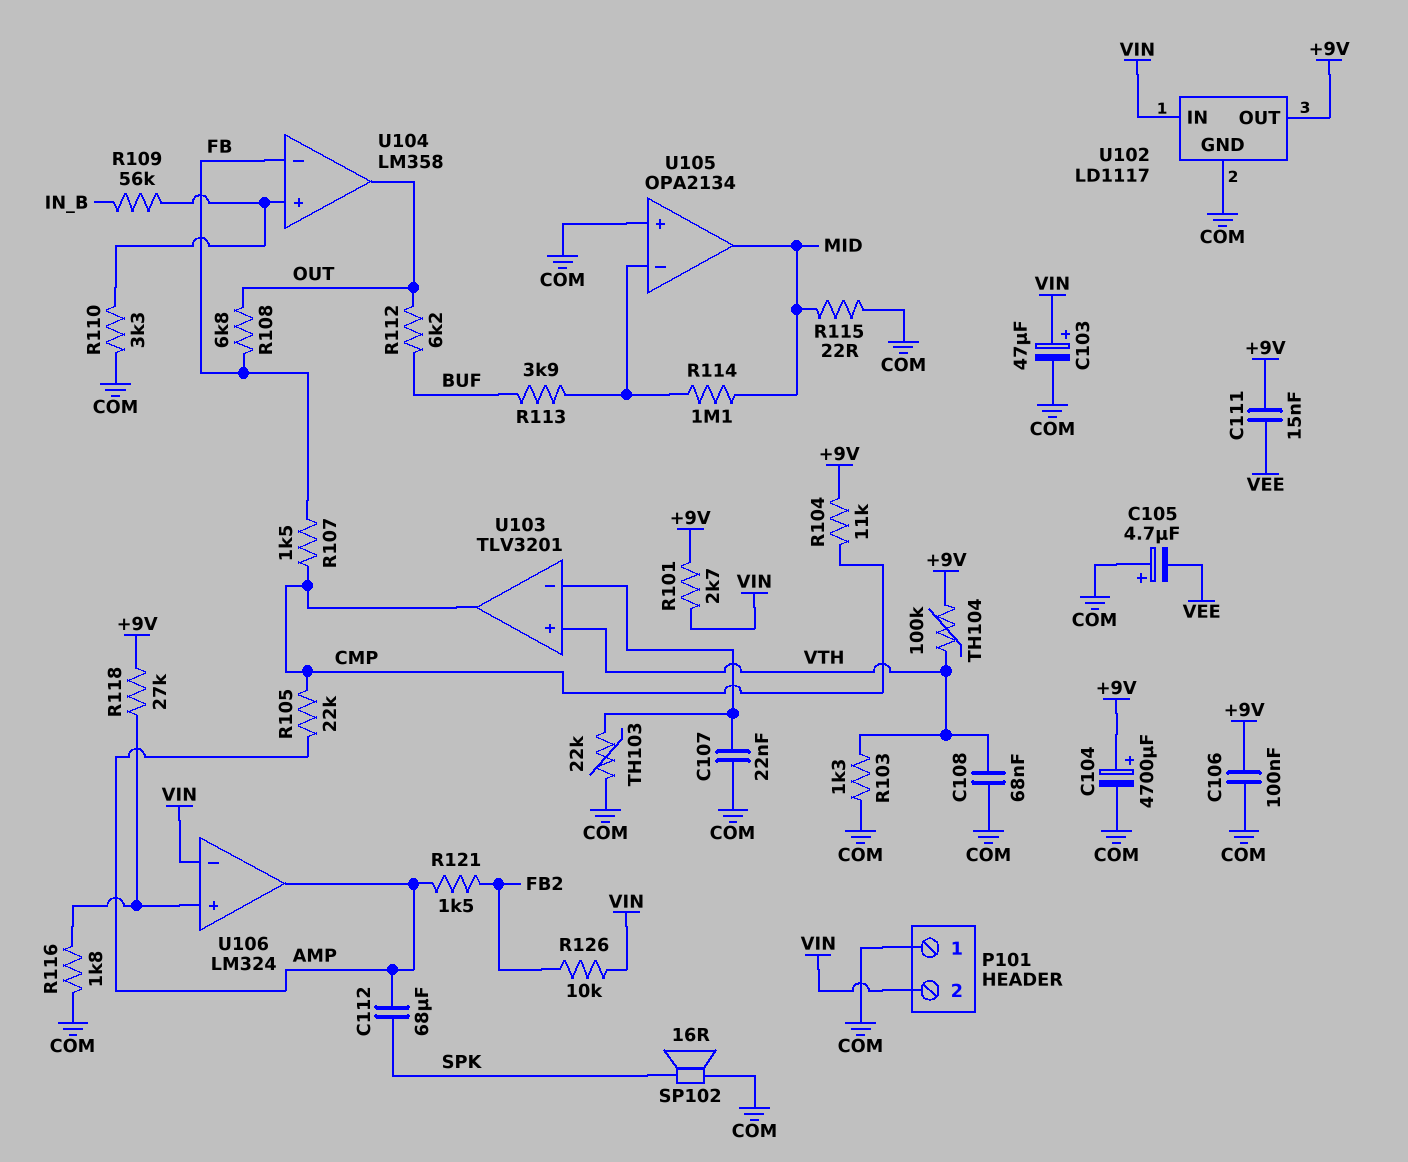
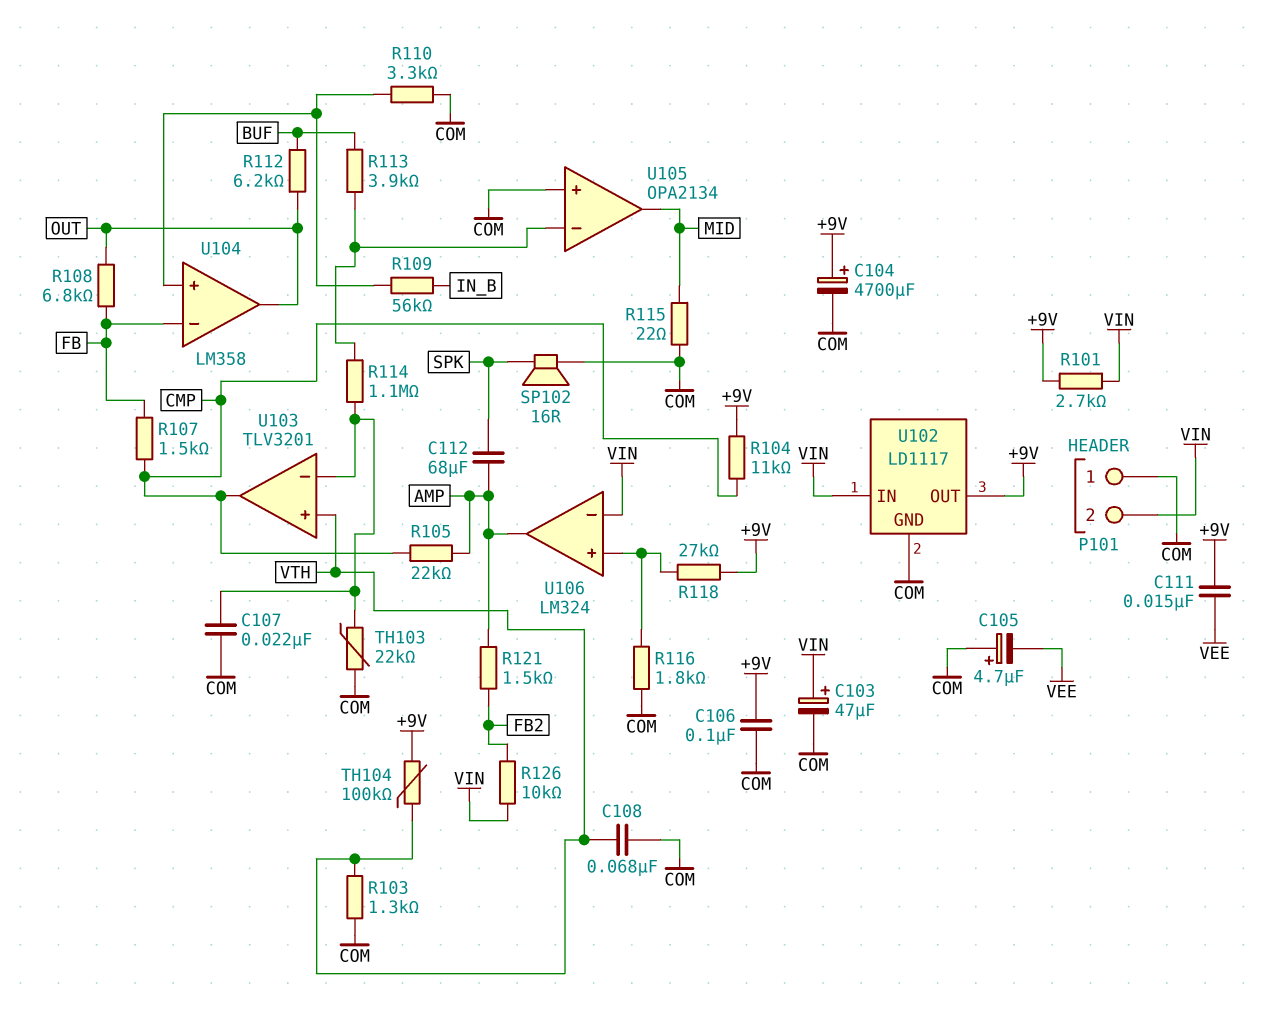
R114: 1.1M (MID, U105/in-) -> 1.1M (U103/in-, U105/in-)

